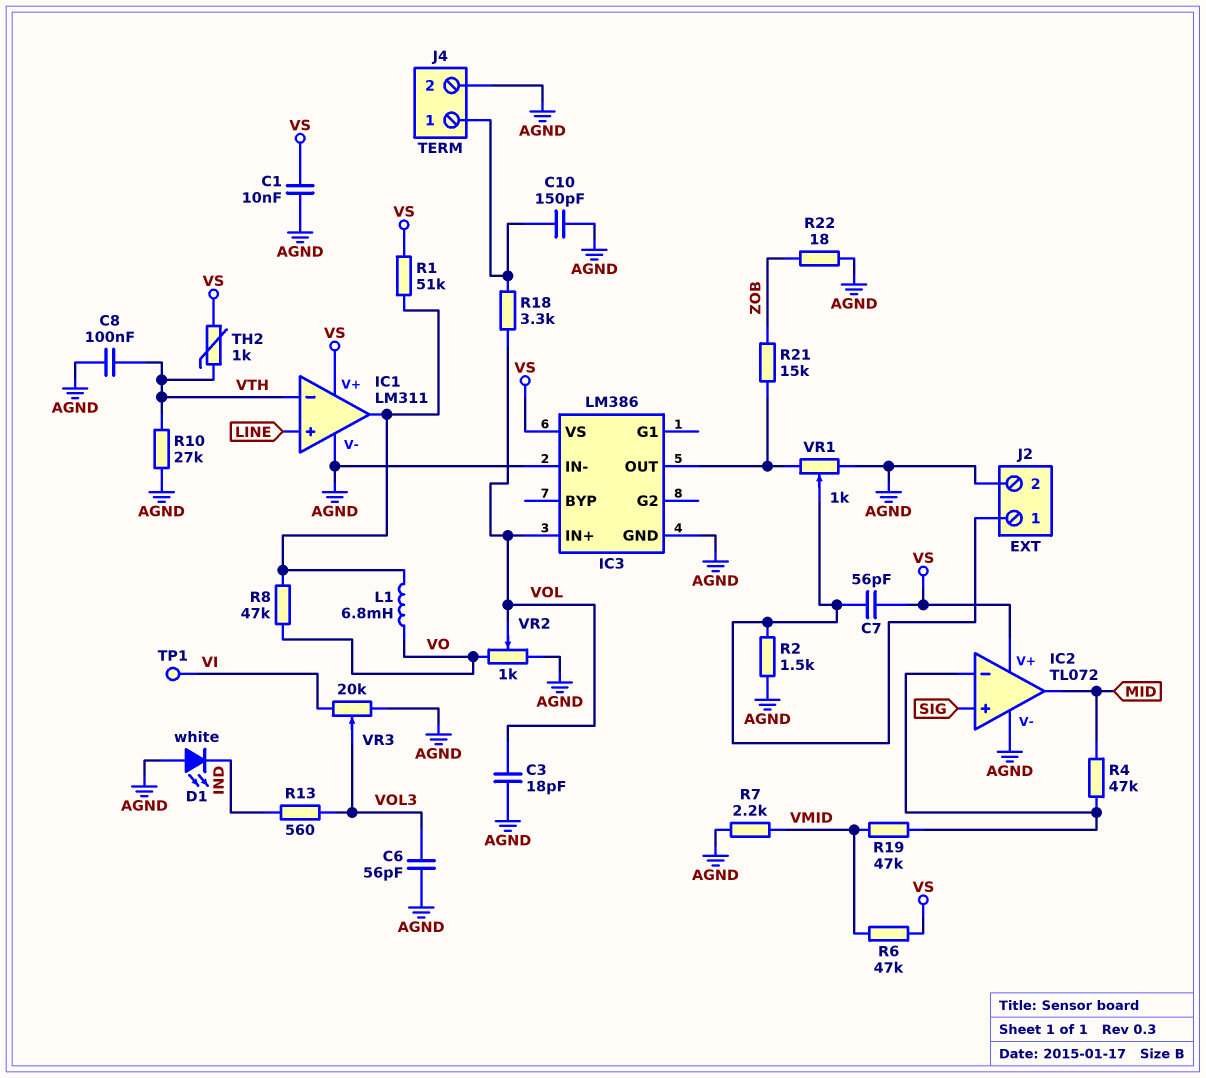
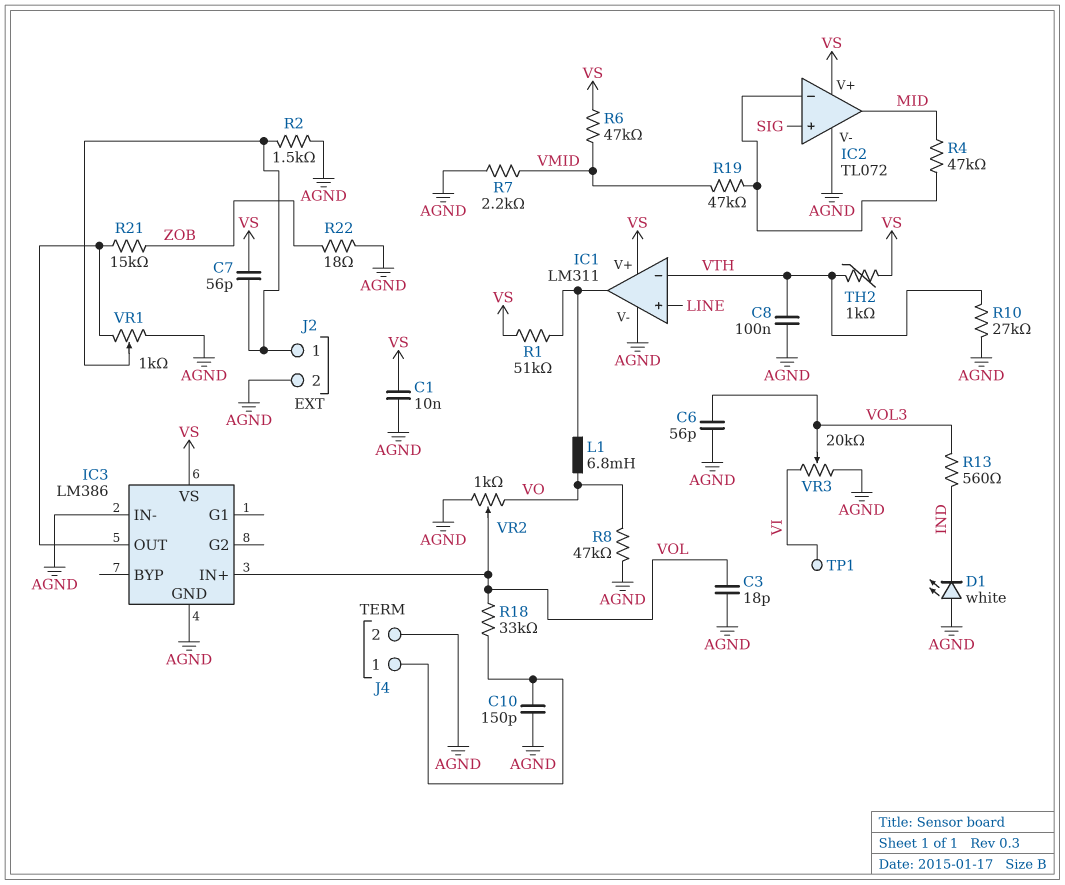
R8: 47k (IC1/out, VO) -> 47k (AGND, VO)
R18: 3.3k (J4/1, VOL) -> 33k (J4/1, VOL)

